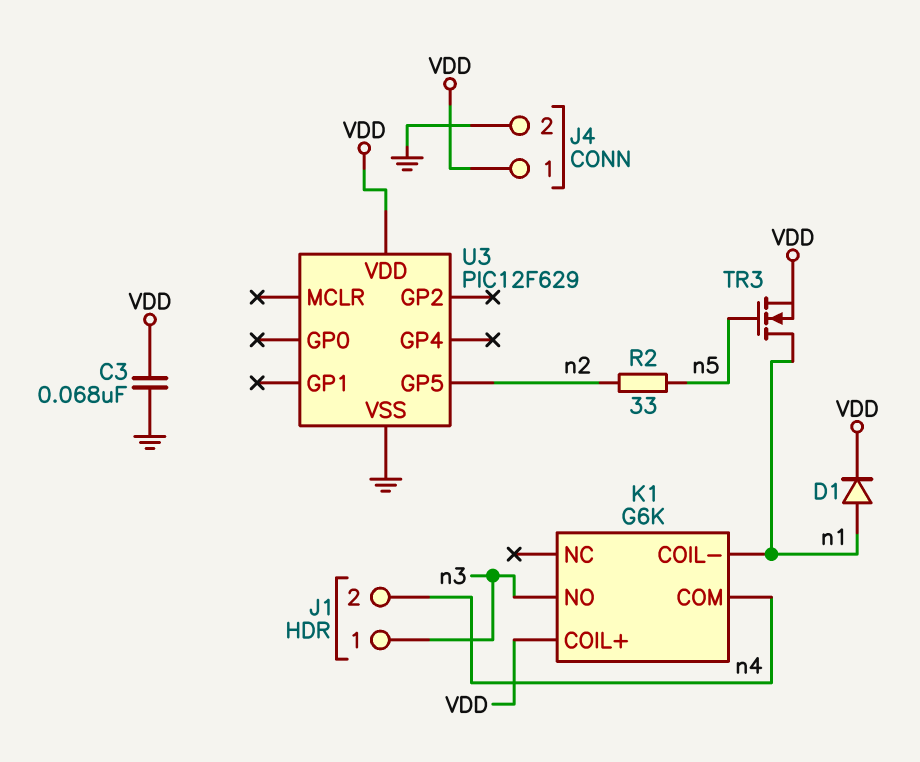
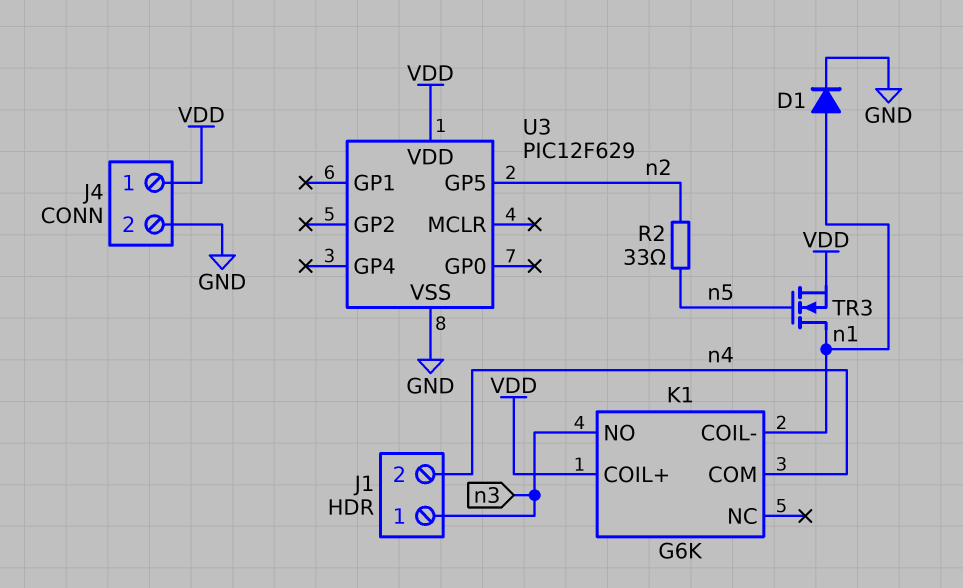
C3: 68nF (GND, VDD) -> none
D1: diode (A n1, K VDD) -> diode (A n1, K GND)

